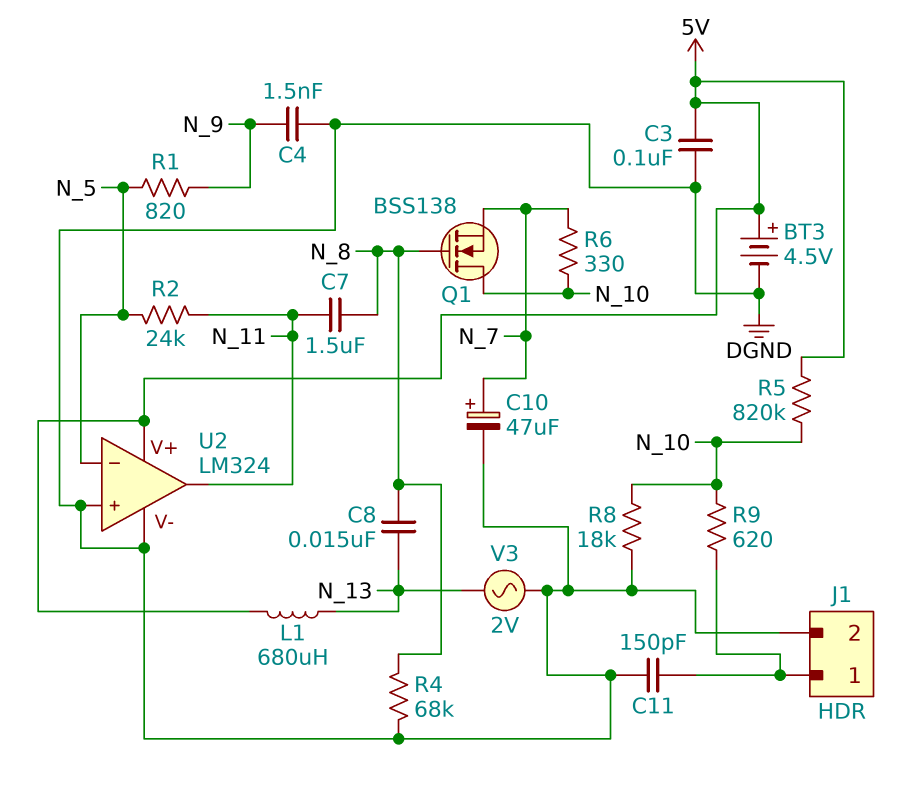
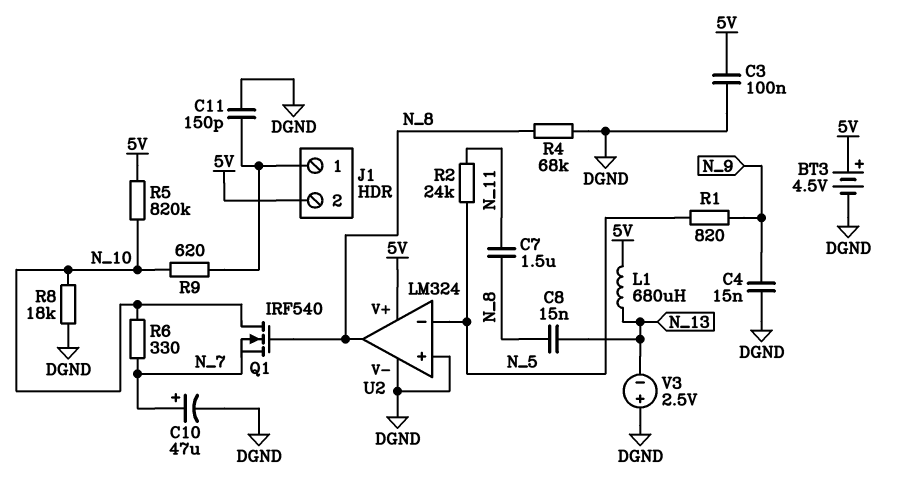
C4: 1.5nF (DGND, N_9) -> 15nF (DGND, N_9)
J1 pin 2: DGND -> 5V
Q1: NMOS BSS138 (G N_8, D N_10, S N_7) -> NMOS IRF540 (G N_8, D N_10, S N_7)
U2 pin out: N_11 -> N_8
V3: AC 2V (DGND, N_13) -> 2.5V (plus DGND, minus N_13)

